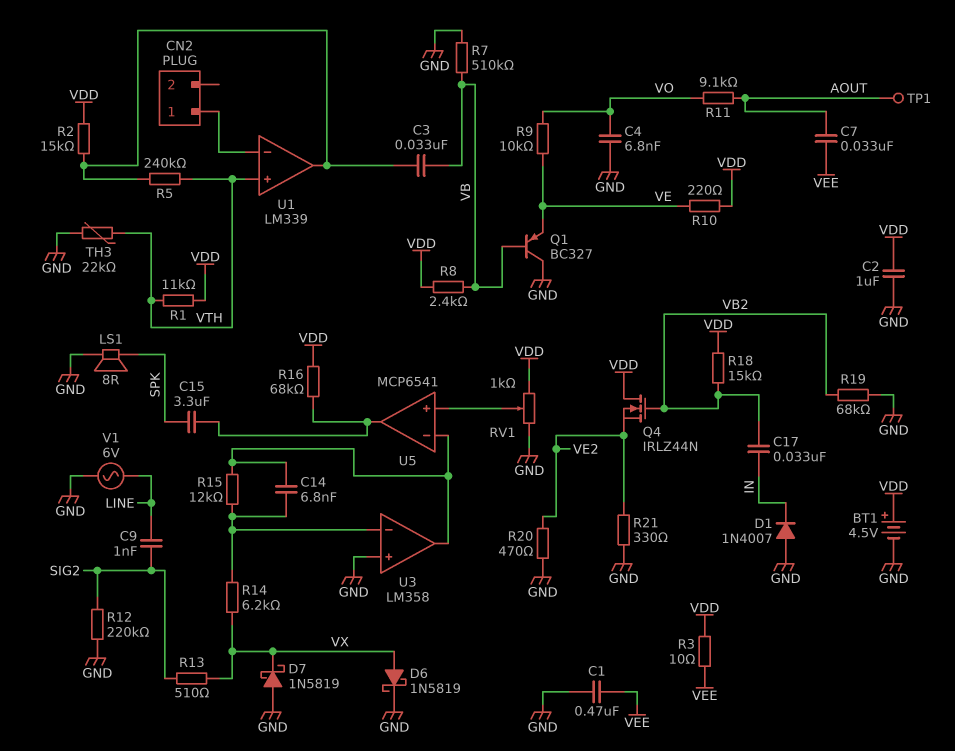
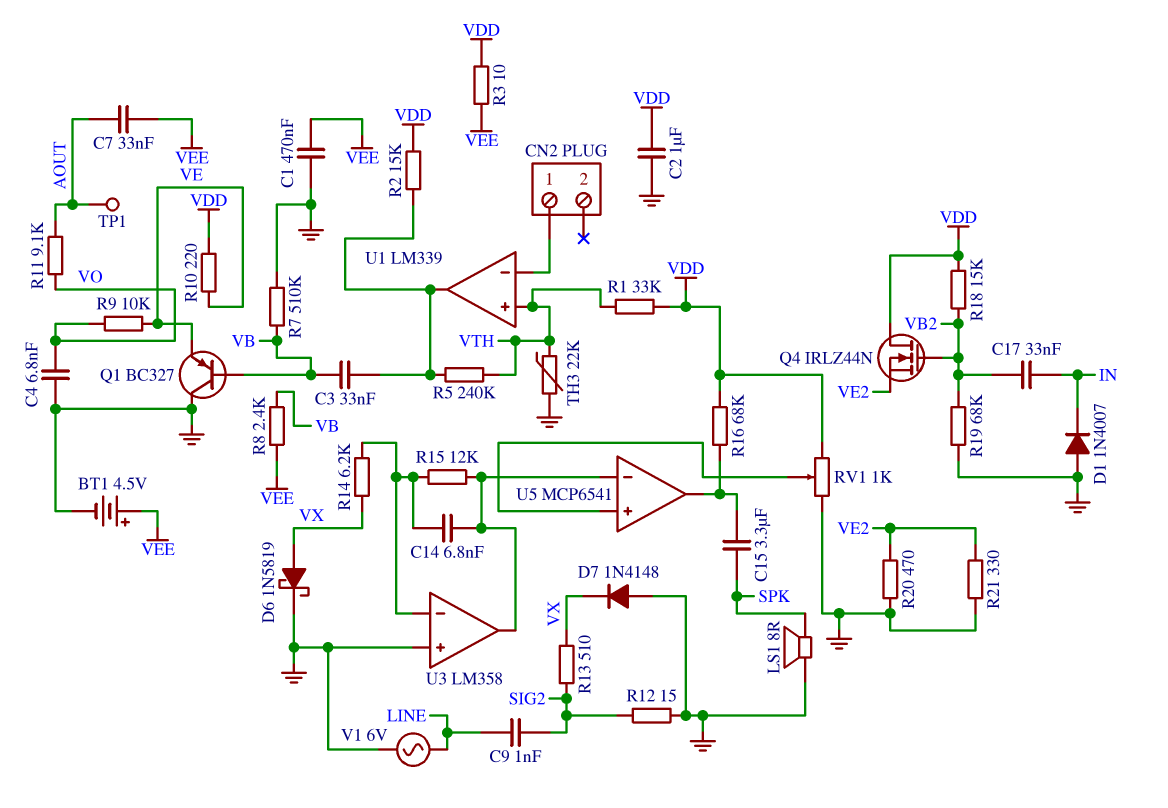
BT1: 4.5V (plus VDD, minus GND) -> 4.5V (plus VEE, minus GND)
D7: schottky 1N5819 (A GND, K VX) -> diode 1N4148 (A GND, K VX)
R1: 11k (VDD, VTH) -> 33k (VDD, VTH)
R8: 2.4k (VB, VDD) -> 2.4k (VB, VEE)
R12: 220k (GND, SIG2) -> 15 (GND, SIG2)

